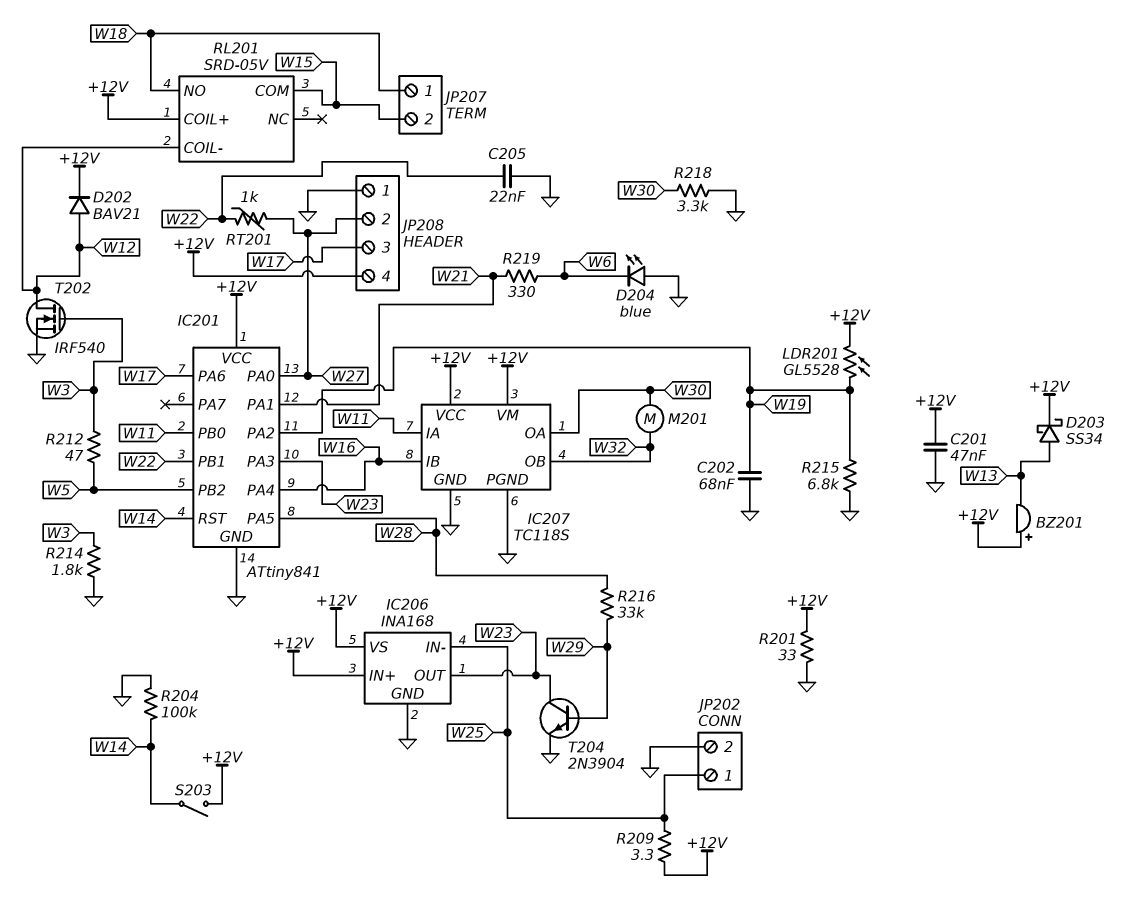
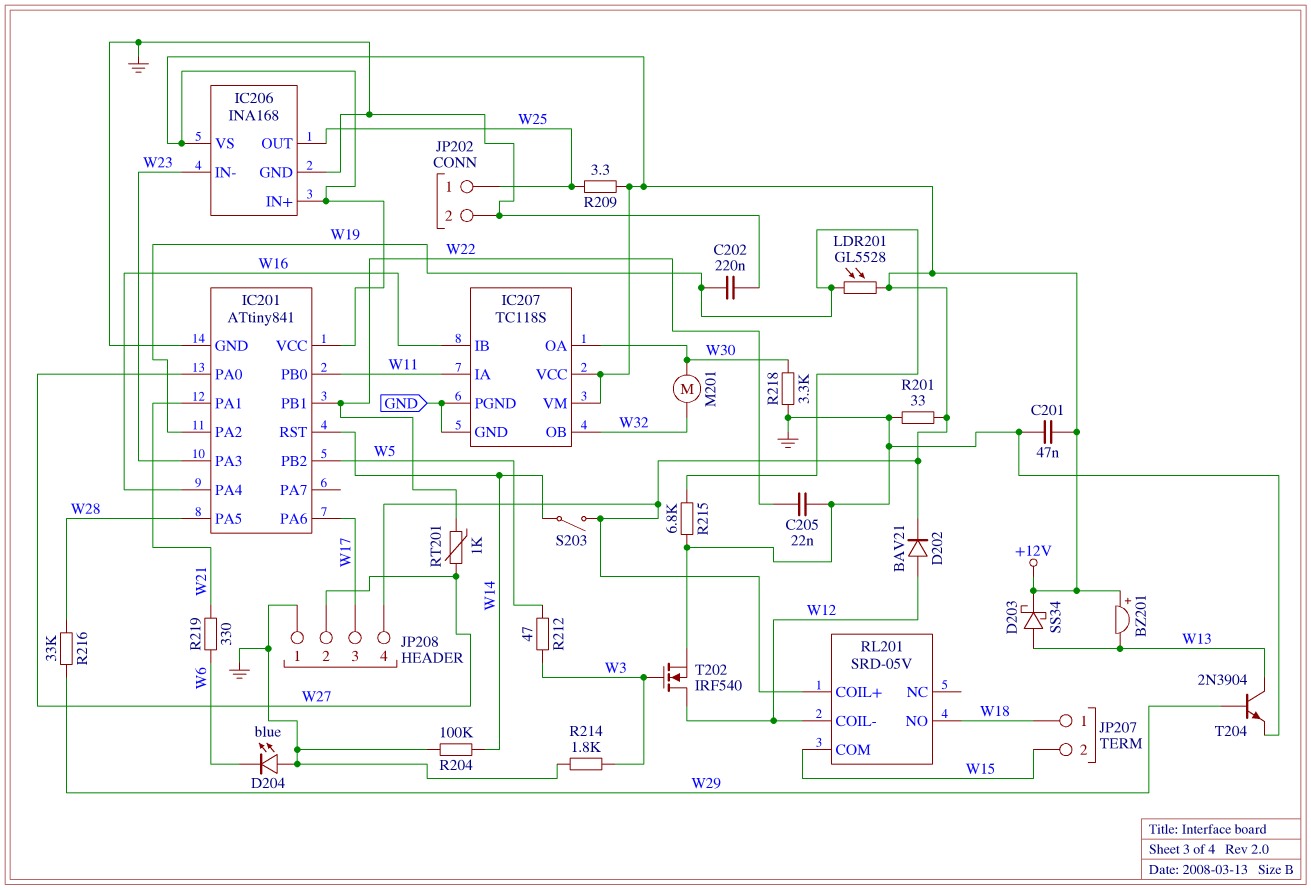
C202: 68nF (GND, W19) -> 220nF (GND, W19)
IC206 pin IN-: W25 -> W23
IC206 pin OUT: W23 -> W25
T204: NPN 2N3904 (B W29, C W23, E GND) -> NPN 2N3904 (B W29, C W13, E GND)

